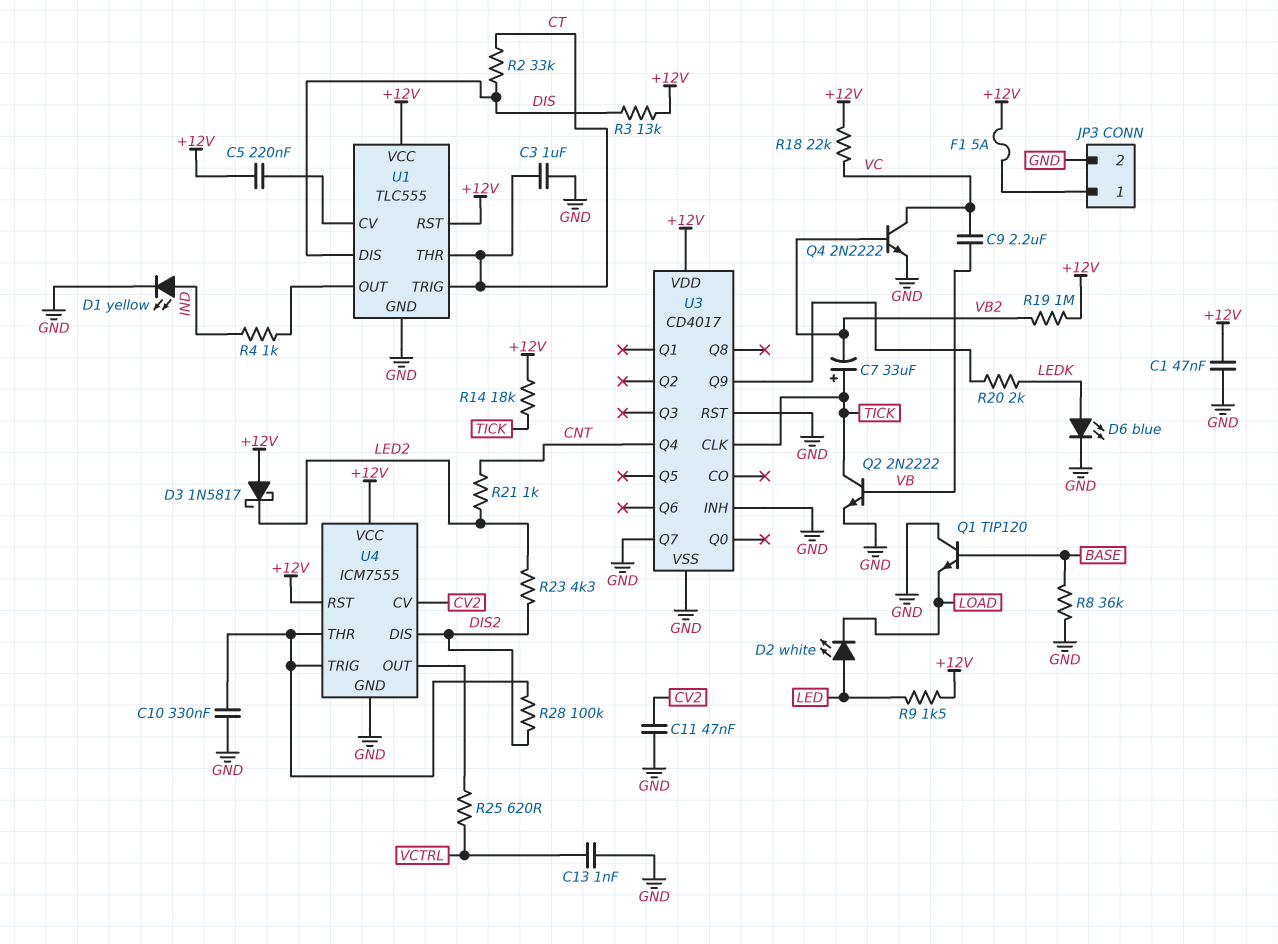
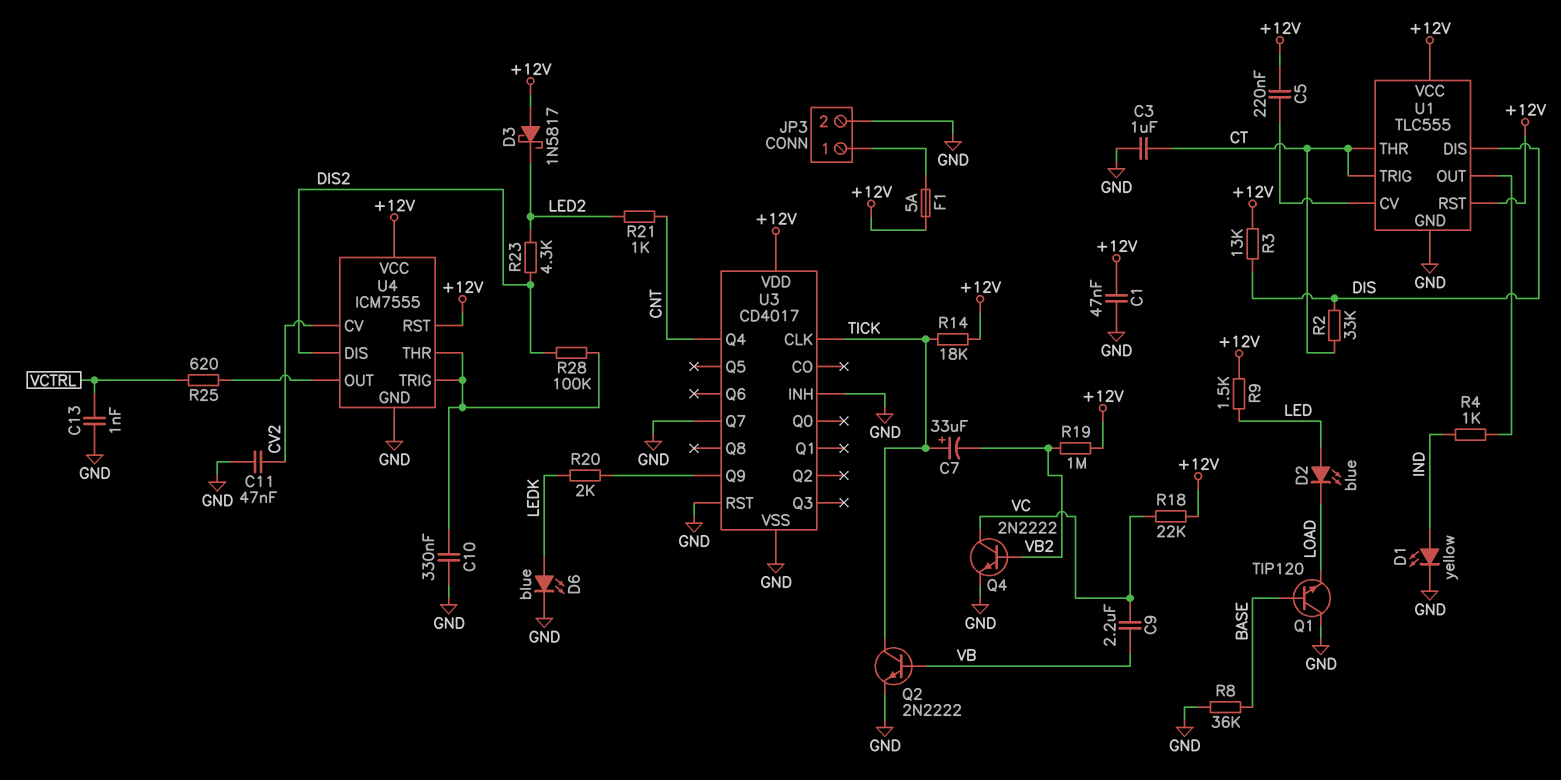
D2: LED white (A LED, K LOAD) -> LED blue (A LED, K LOAD)

